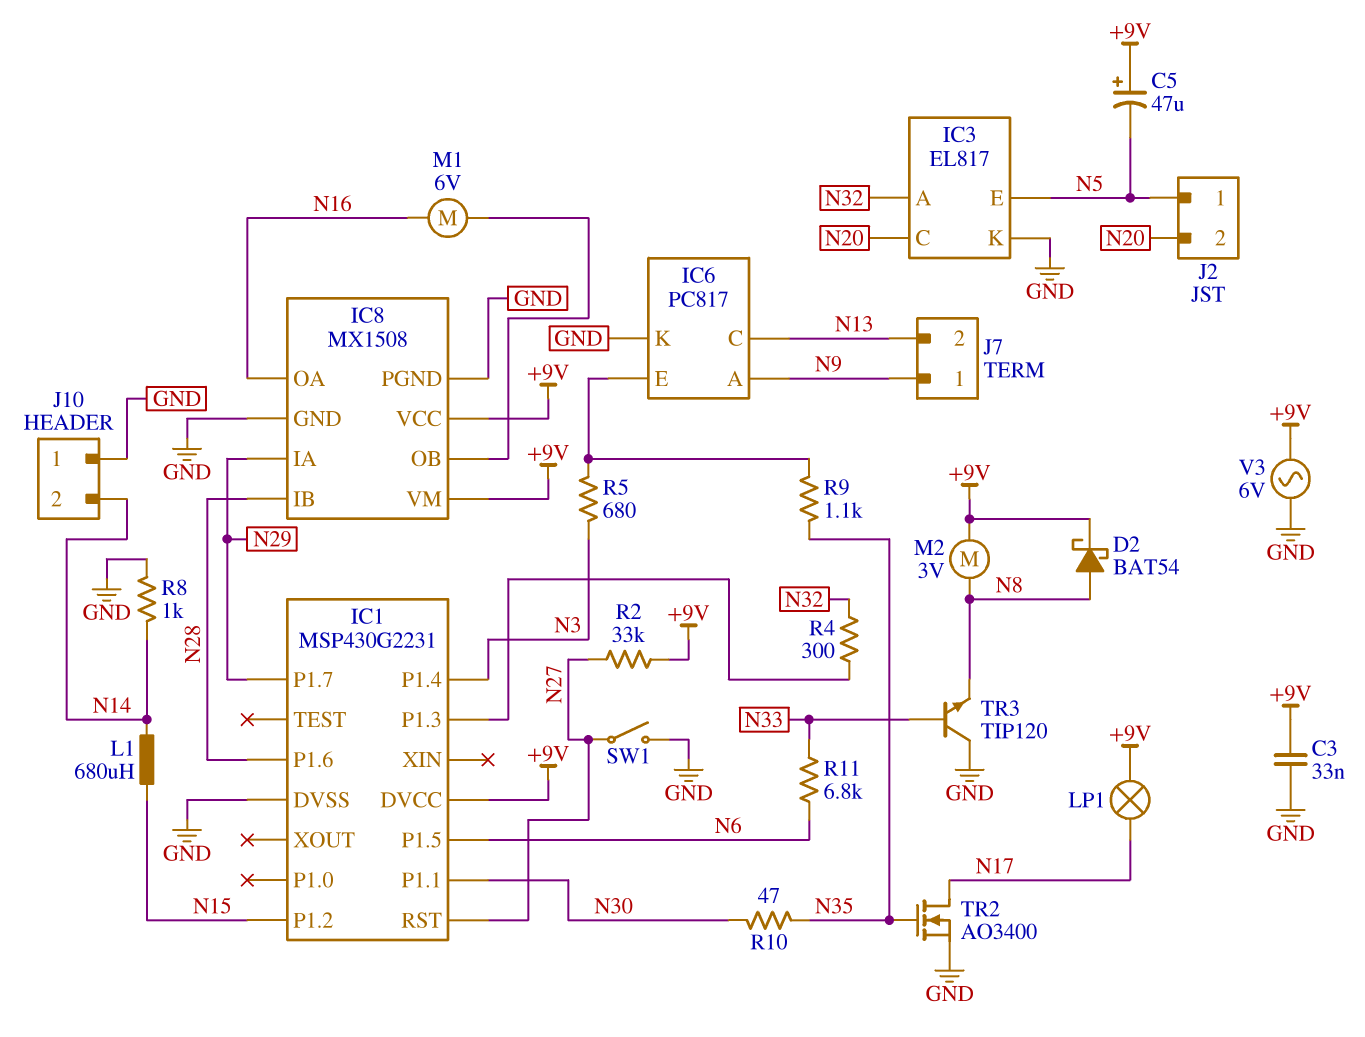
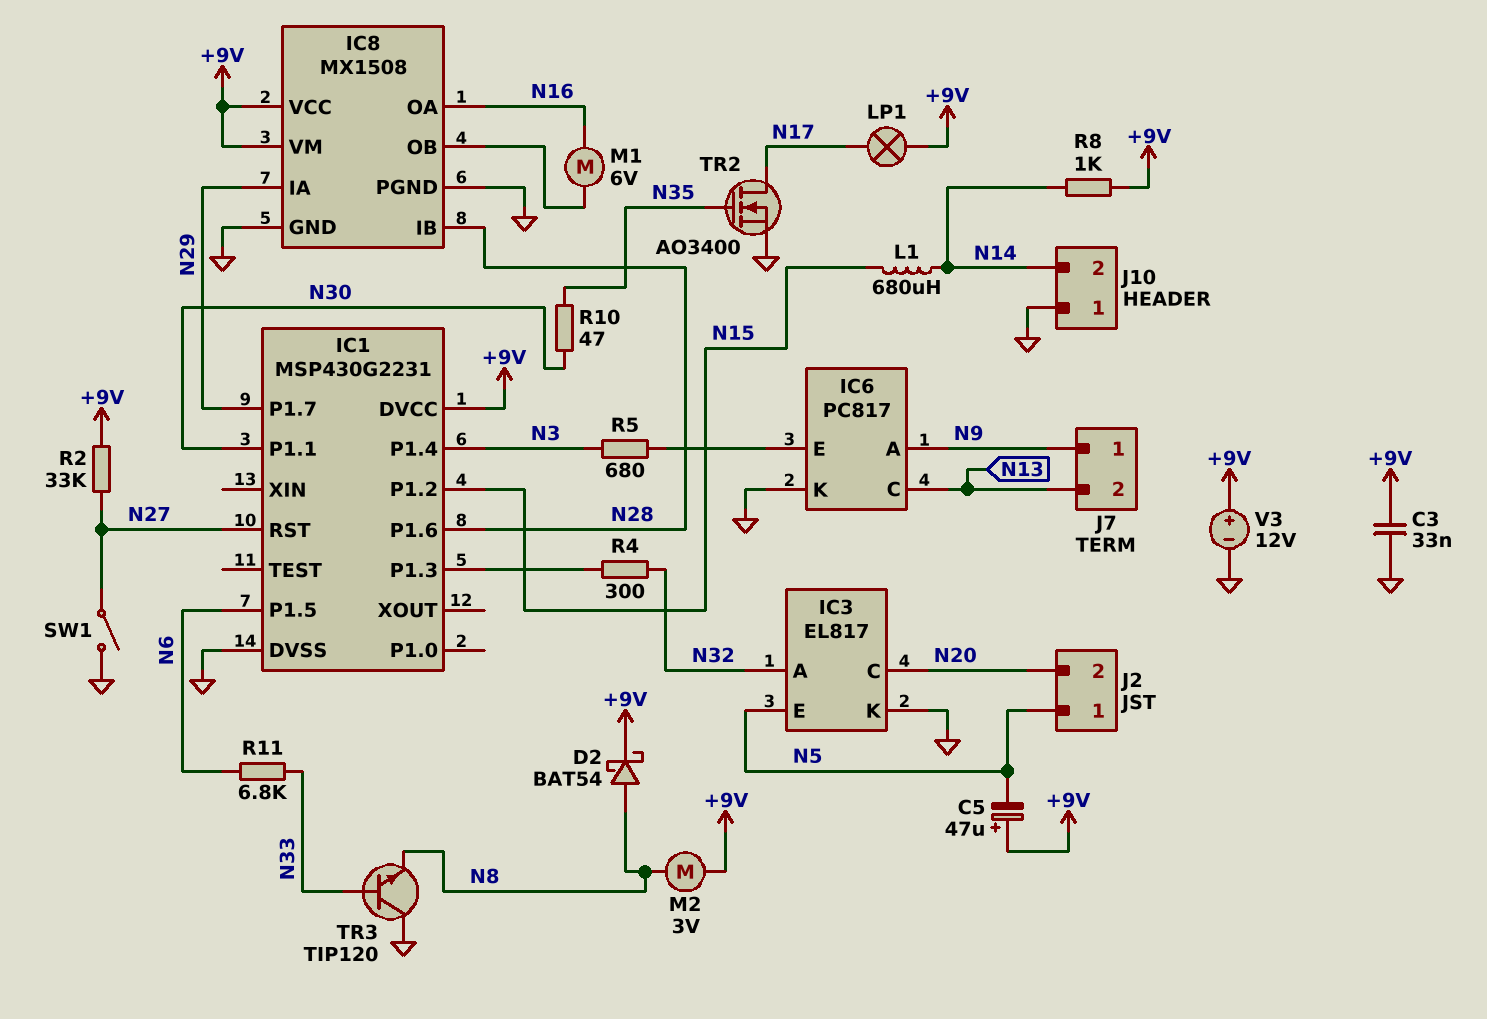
R8: 1k (GND, N14) -> 1k (+9V, N14)
R9: 1.1k (IC6/E, N35) -> none
V3: AC 6V (+9V, GND) -> 12V (plus +9V, minus GND)

